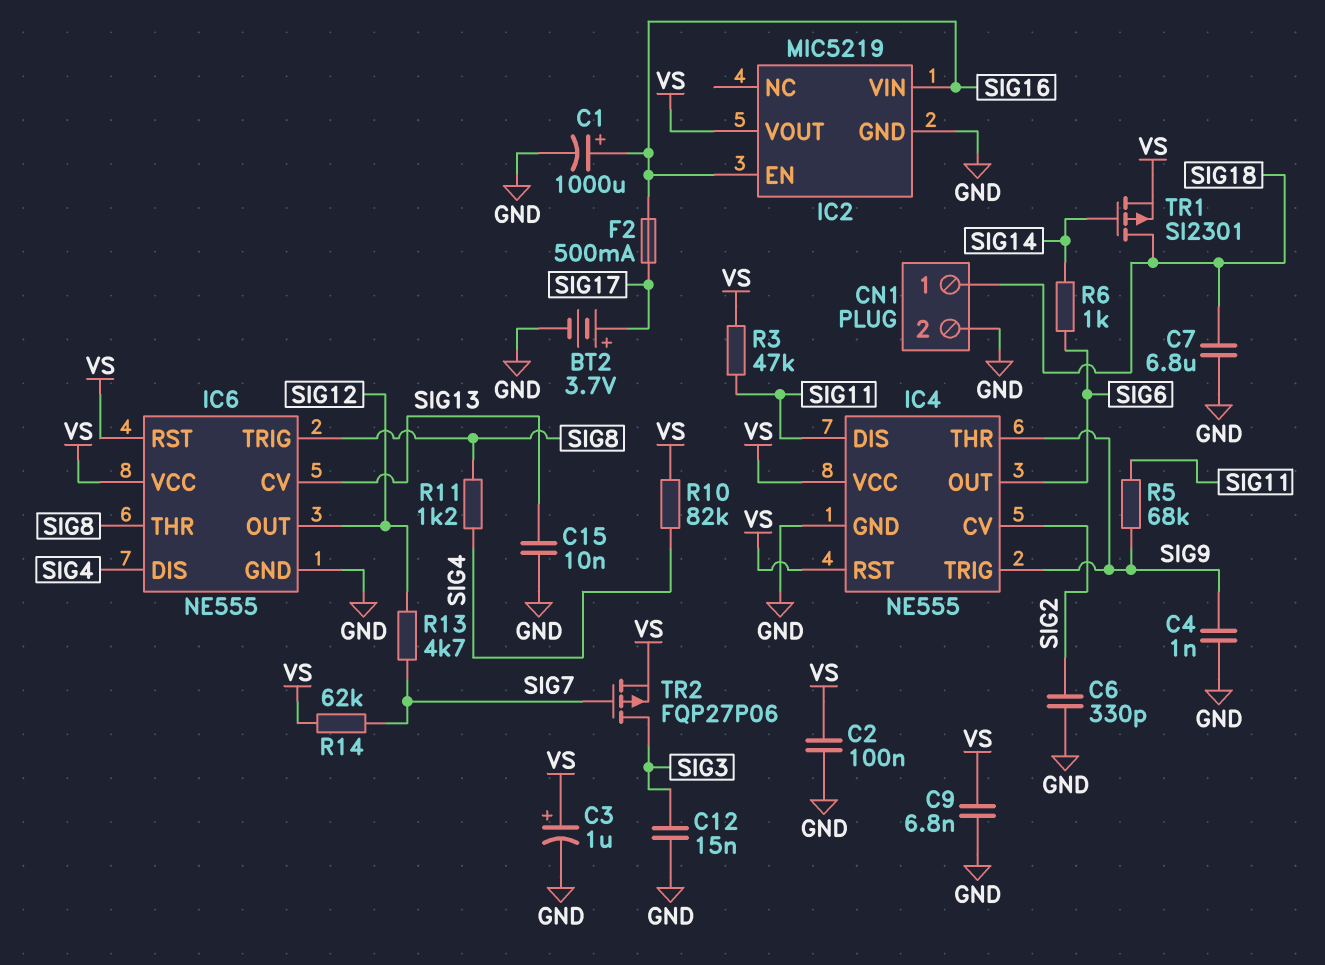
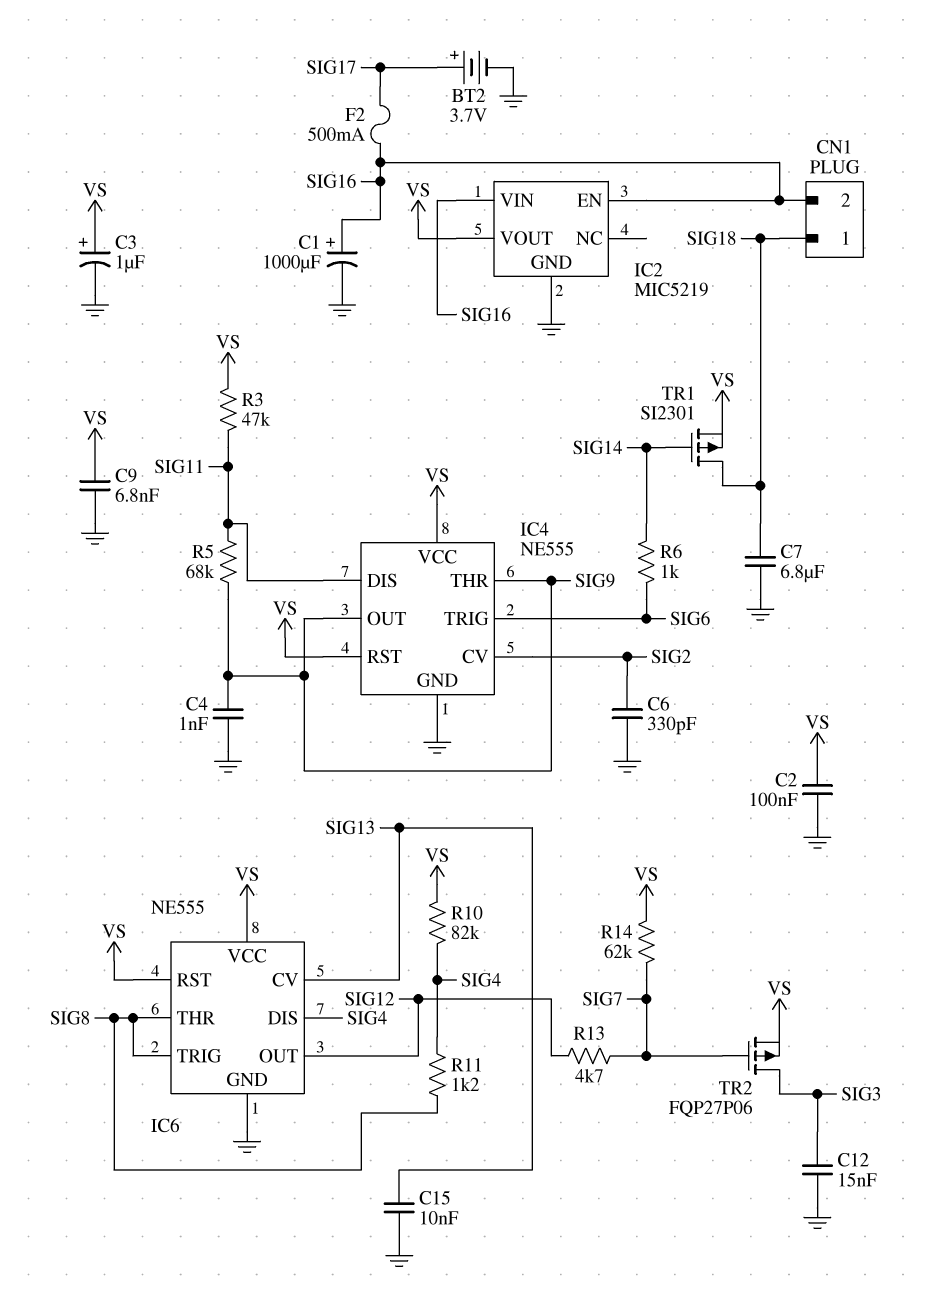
CN1 pin 2: GND -> SIG16
IC4 pin OUT: SIG6 -> SIG9
IC4 pin TRIG: SIG9 -> SIG6

